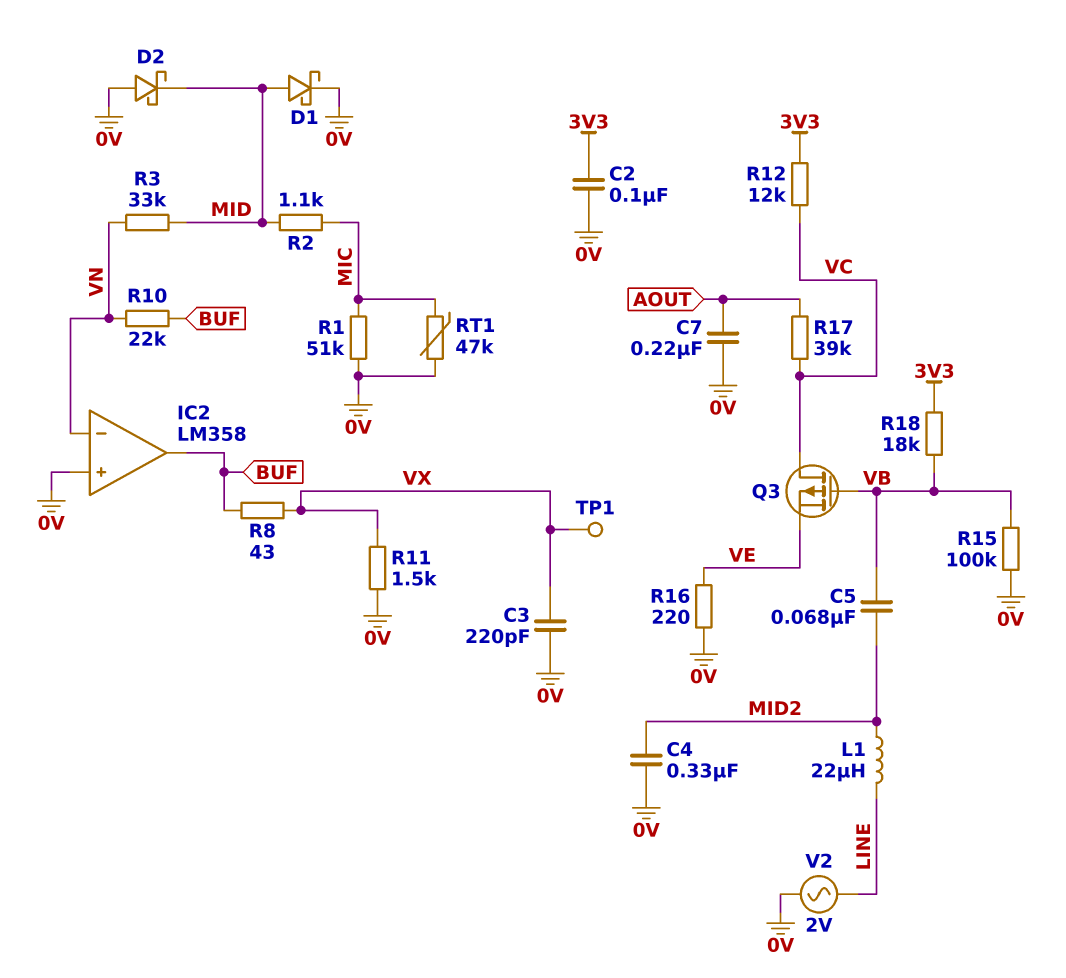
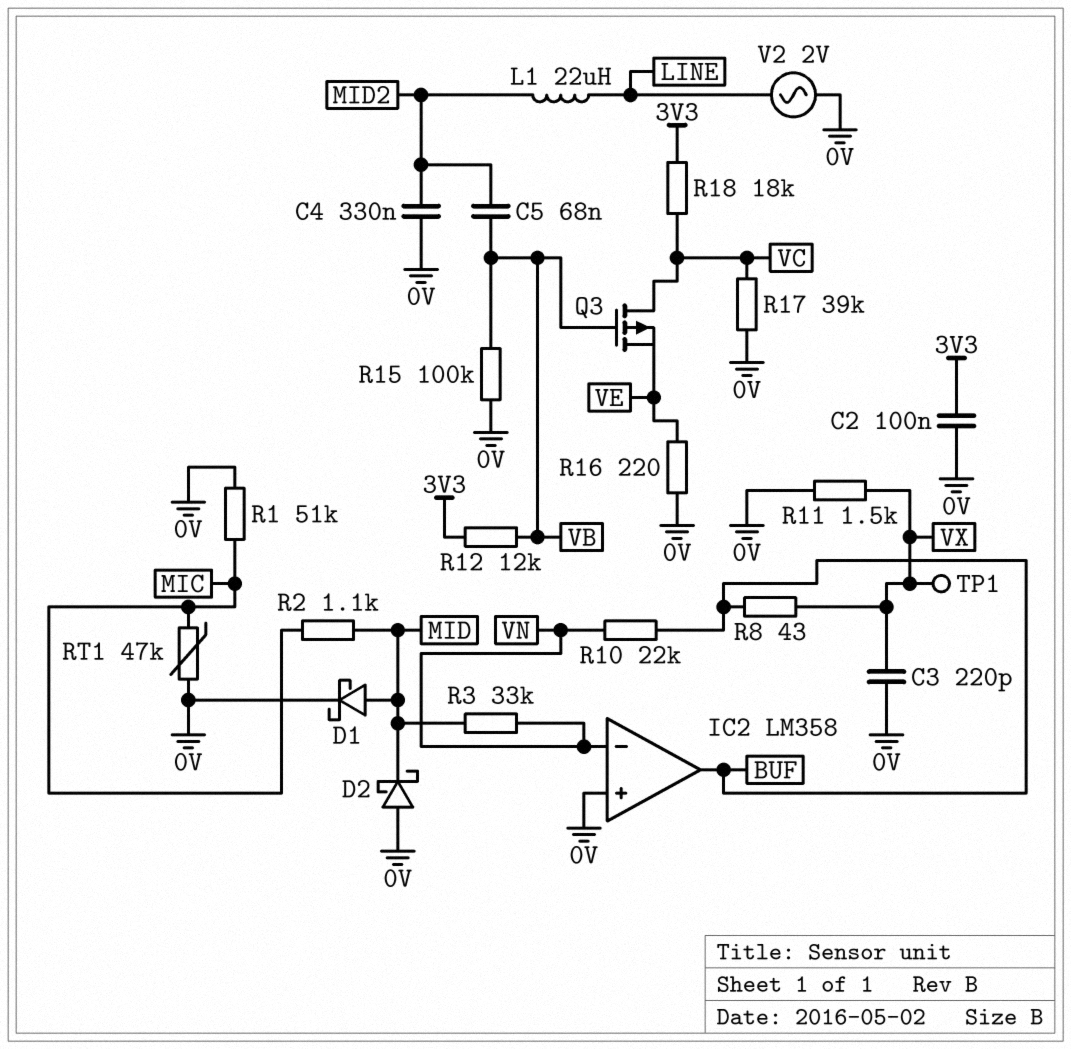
C7: 220nF (0V, AOUT) -> none
R12: 12k (3V3, VC) -> 12k (3V3, VB)
R17: 39k (AOUT, VC) -> 39k (0V, VC)
R18: 18k (3V3, VB) -> 18k (3V3, VC)

